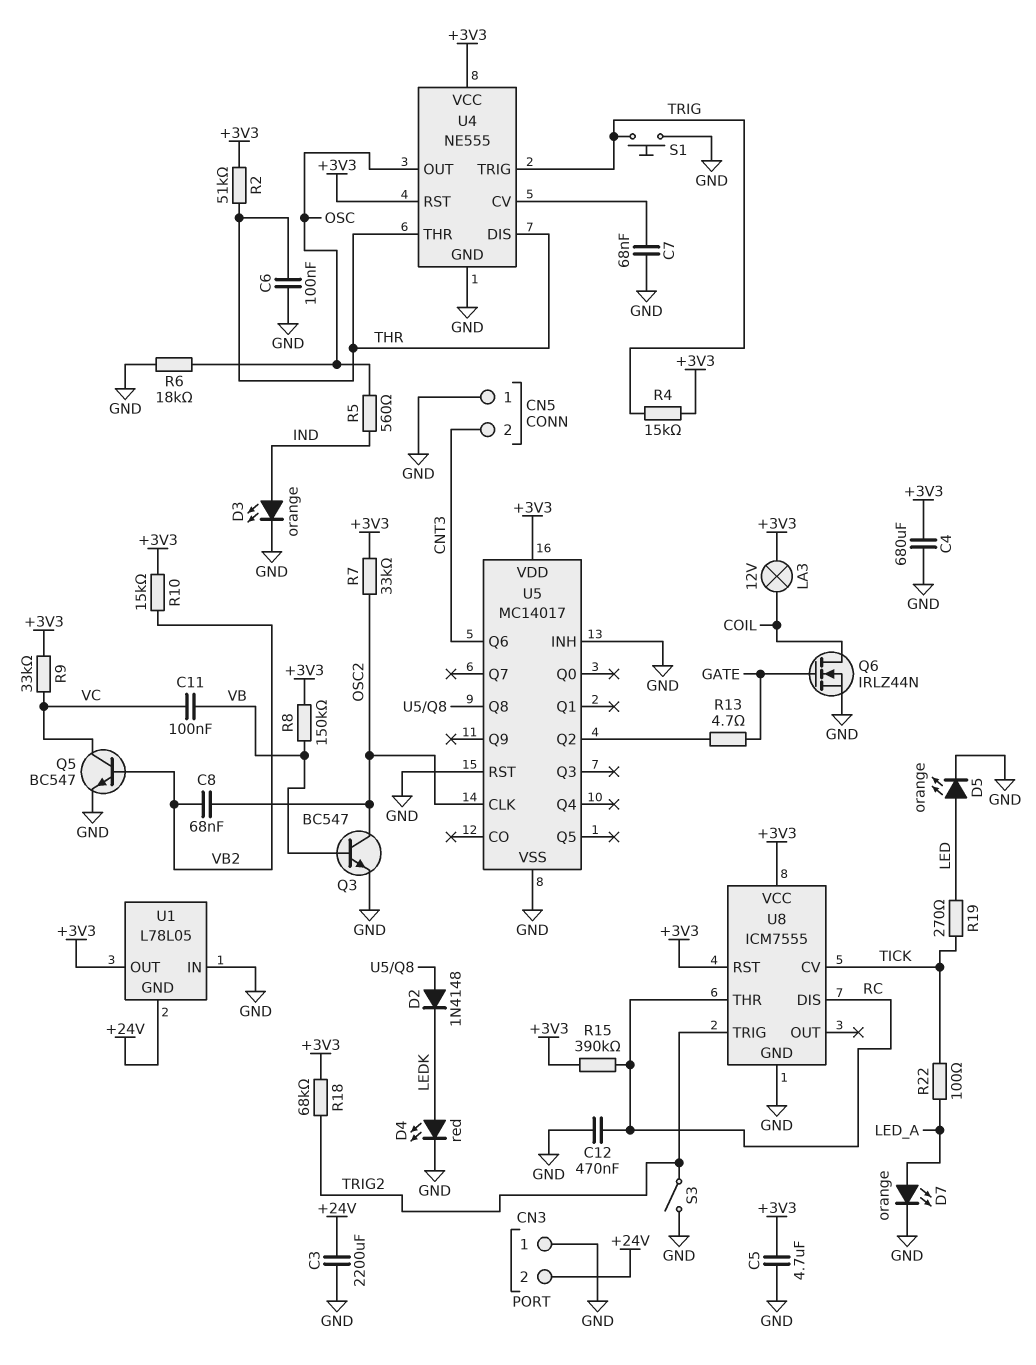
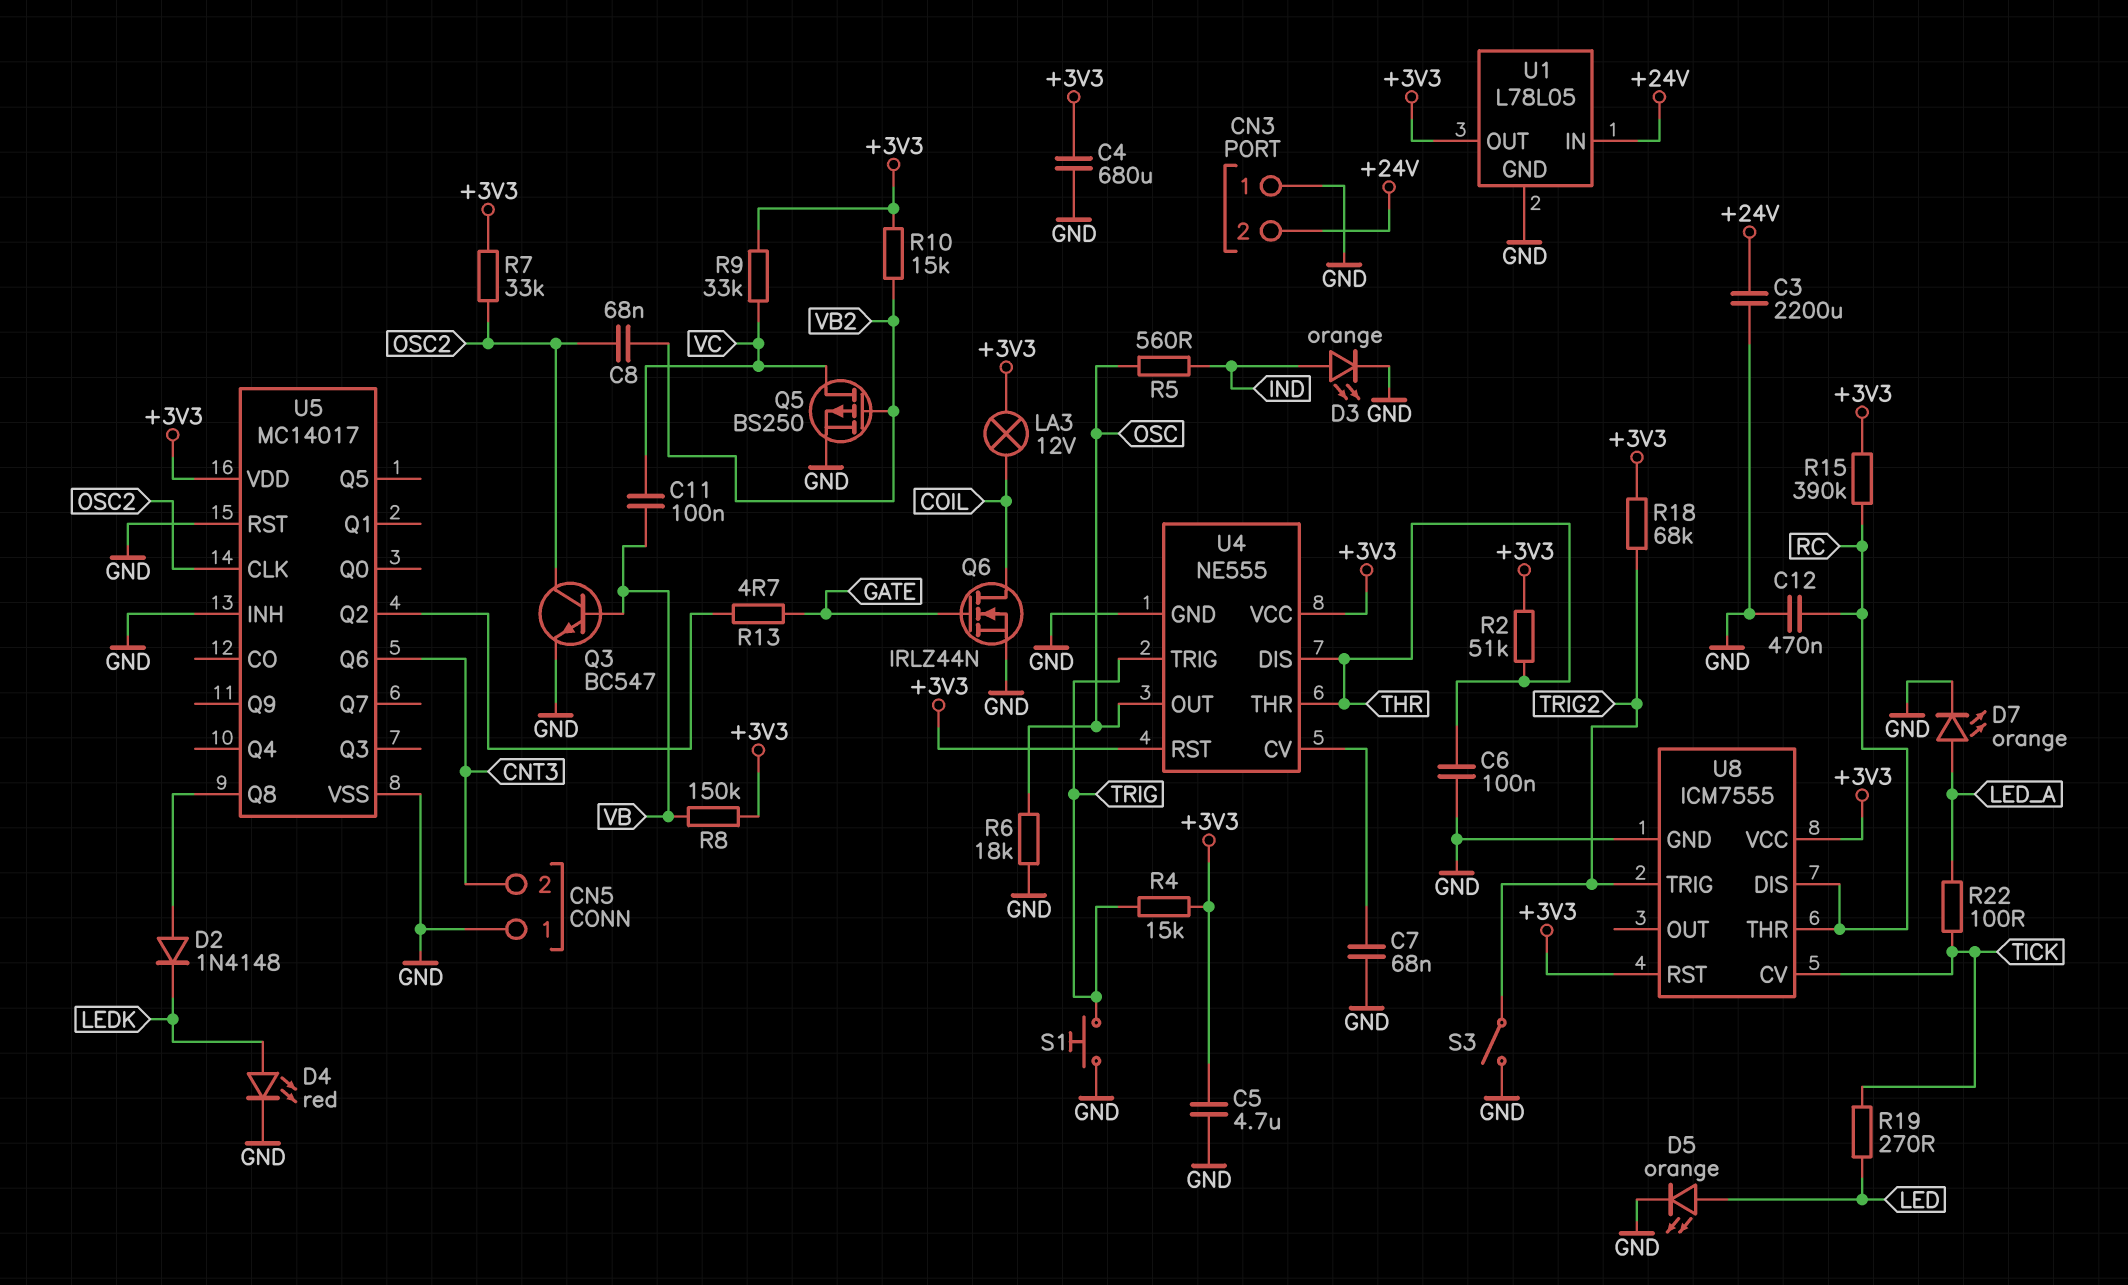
Q5: NPN BC547 (B VB2, C VC, E GND) -> PMOS BS250 (G VB2, D VC, S GND)
U1 pin GND: +24V -> GND
U1 pin IN: GND -> +24V

